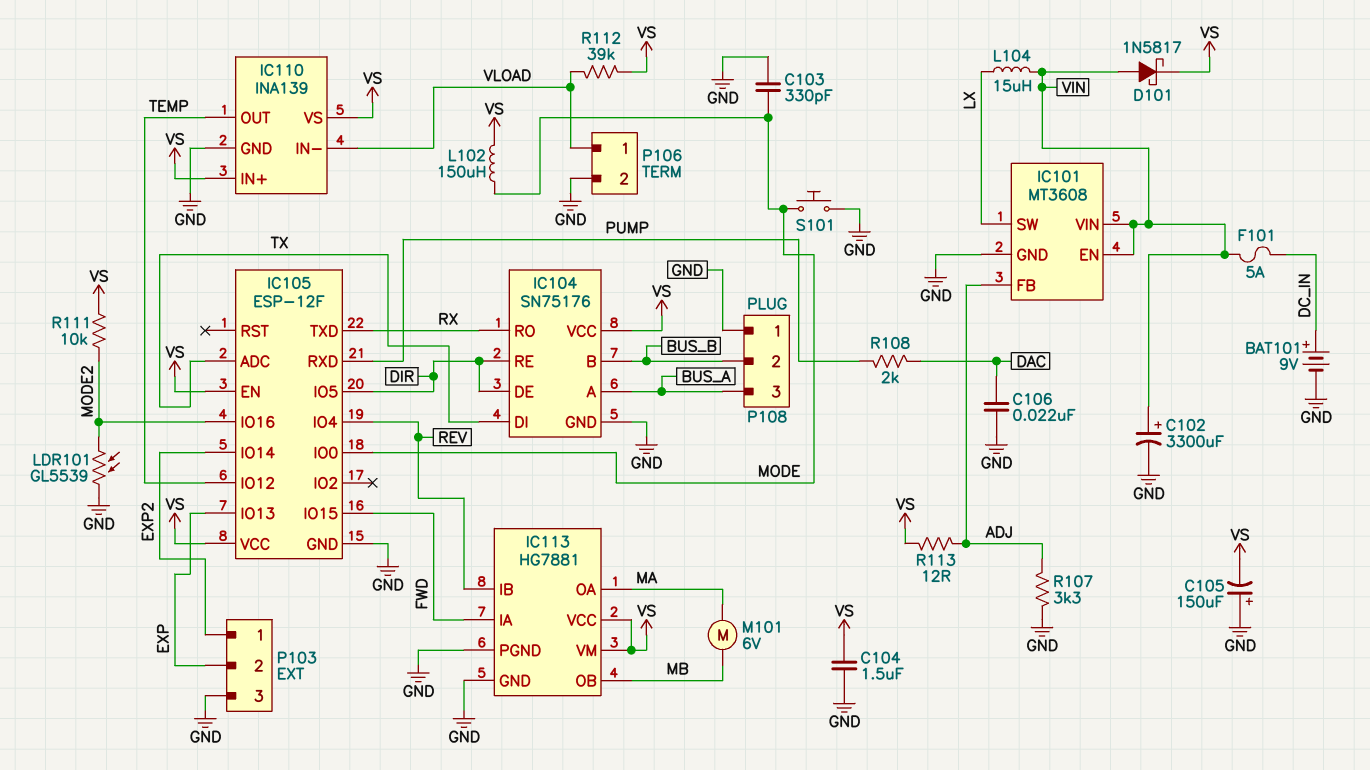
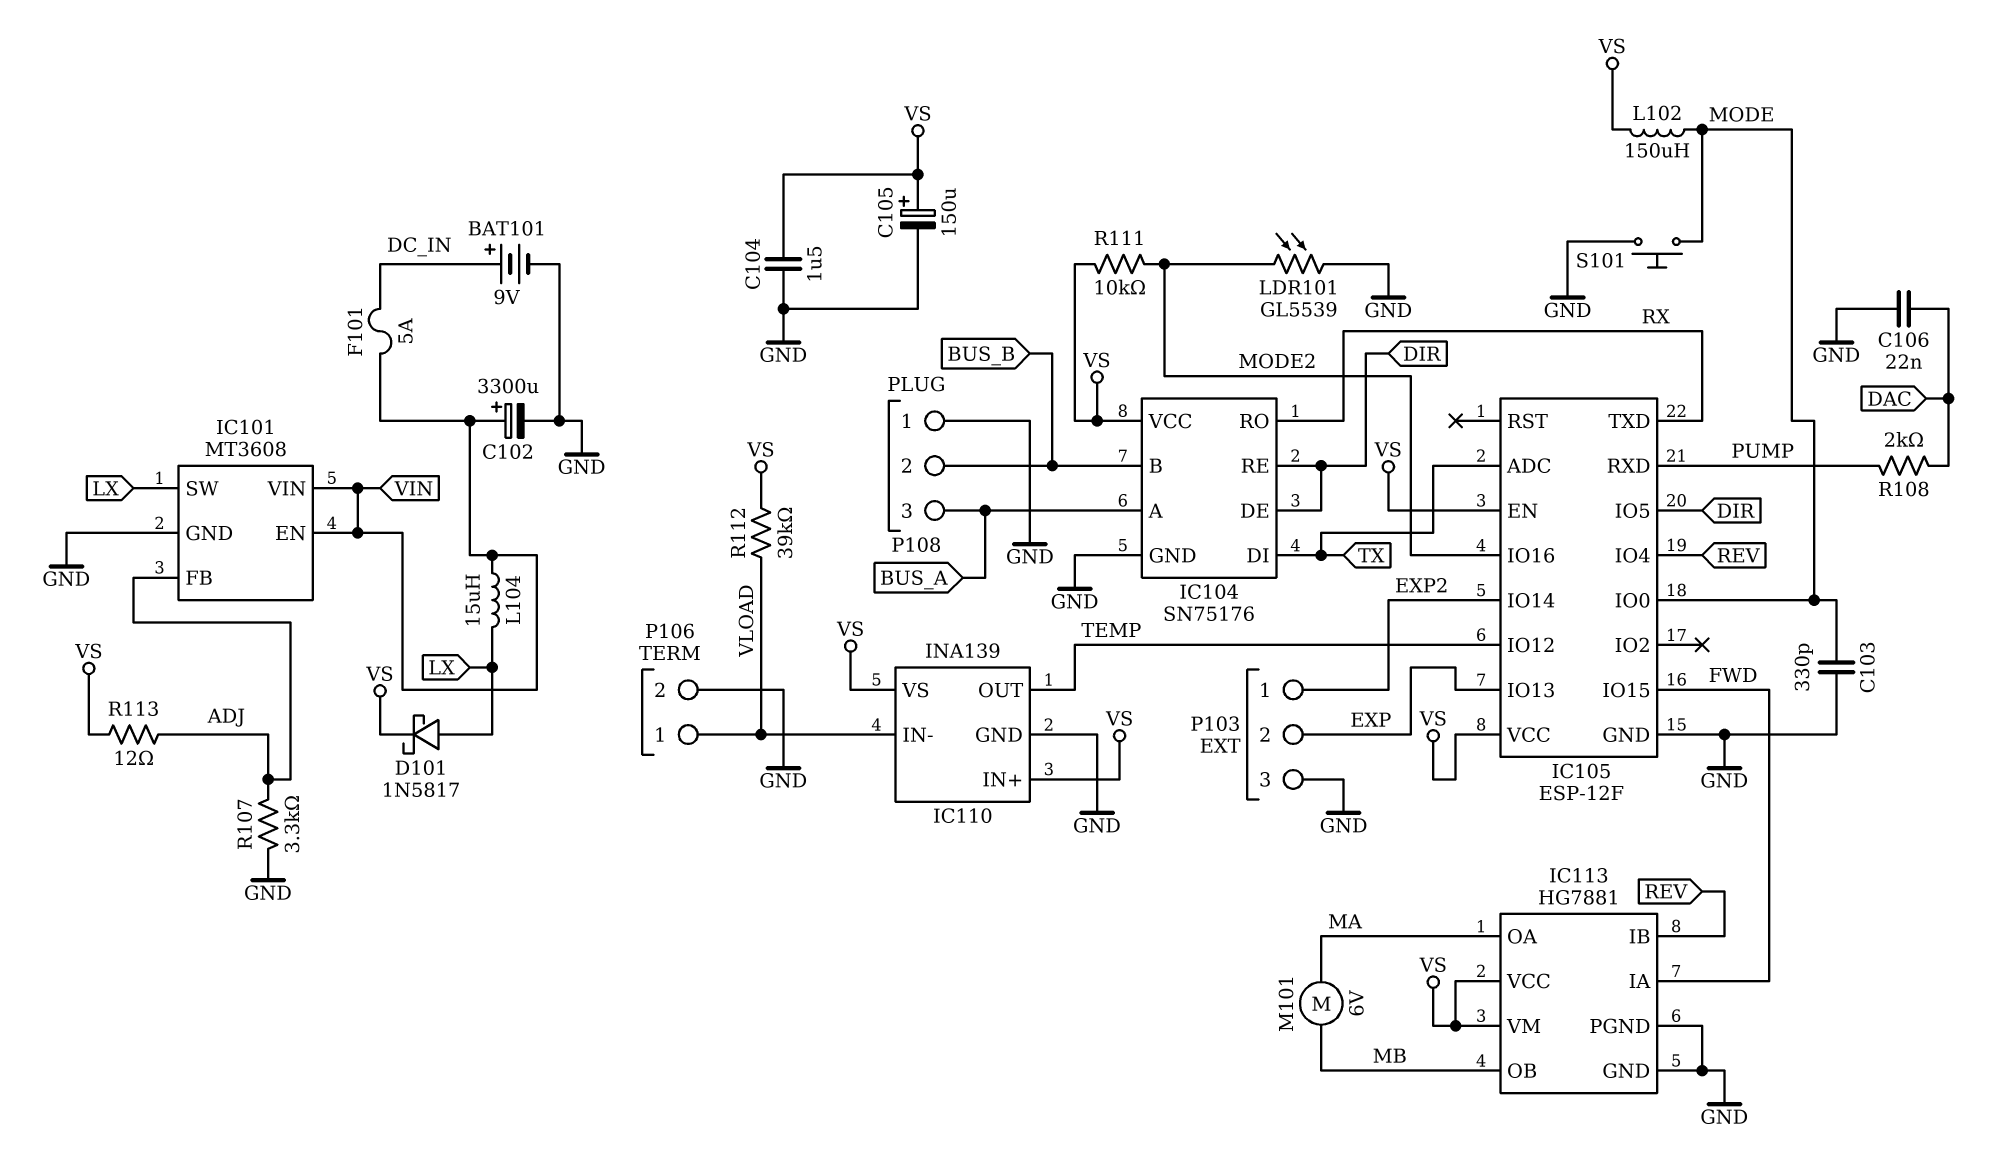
C105: 150uF (plus GND, minus VS) -> 150uF (plus VS, minus GND)
D101: schottky 1N5817 (A VIN, K VS) -> schottky 1N5817 (A LX, K VS)

